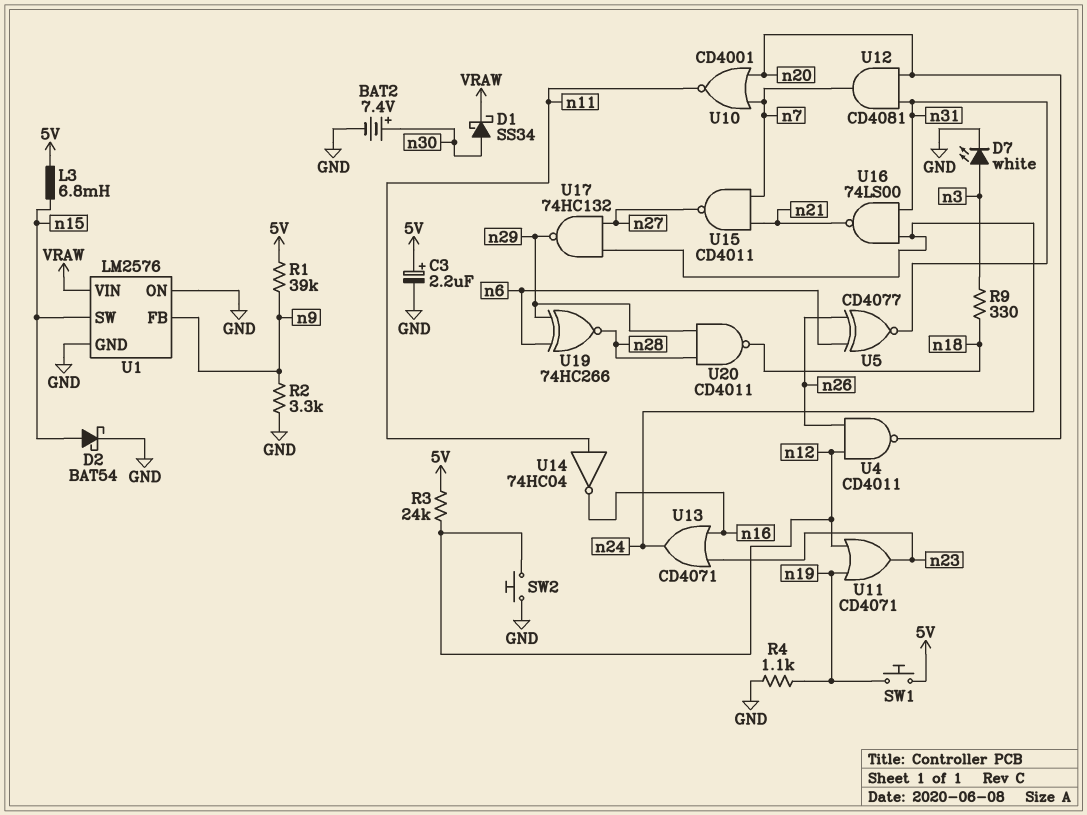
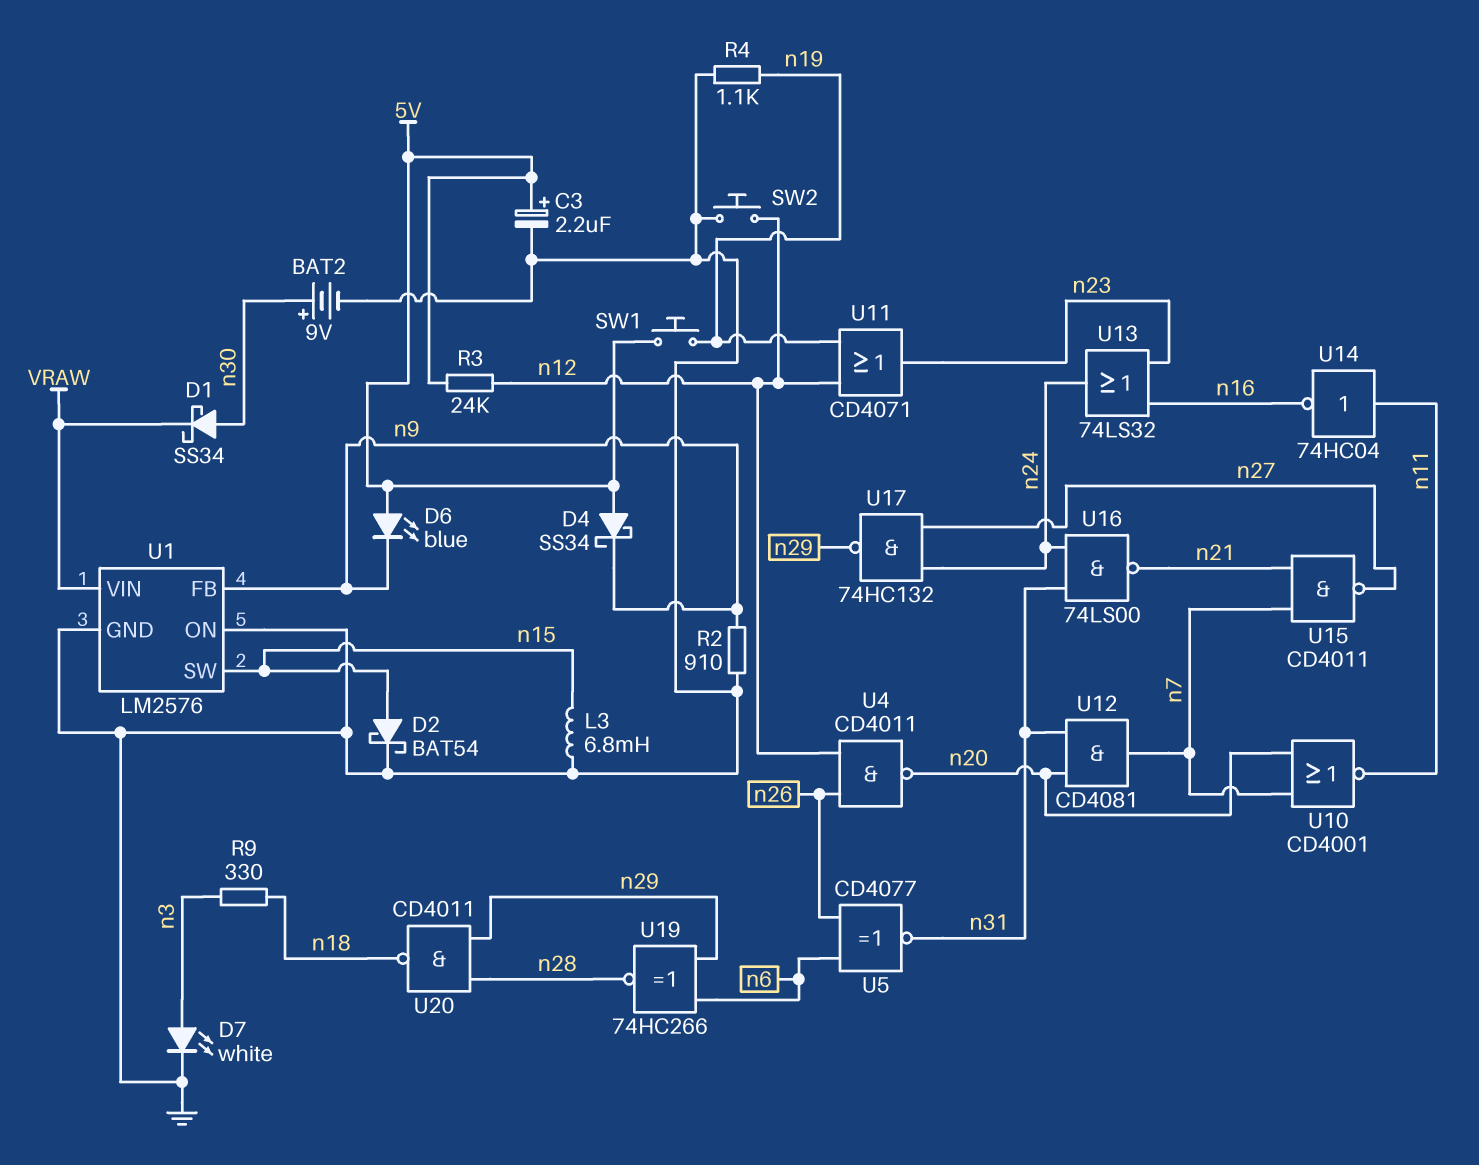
BAT2: 7.4V (plus n30, minus GND) -> 9V (plus n30, minus GND)
D4: none -> schottky SS34 (A 5V, K n9)
D6: none -> LED blue (A 5V, K n9)
L3: 6.8mH (5V, n15) -> 6.8mH (GND, n15)
R1: 39k (5V, n9) -> none
R2: 3.3k (GND, n9) -> 910 (GND, n9)
U13: OR CD4071 (in n16, in n23, out n24) -> OR 74LS32 (in n16, in n23, out n24)

